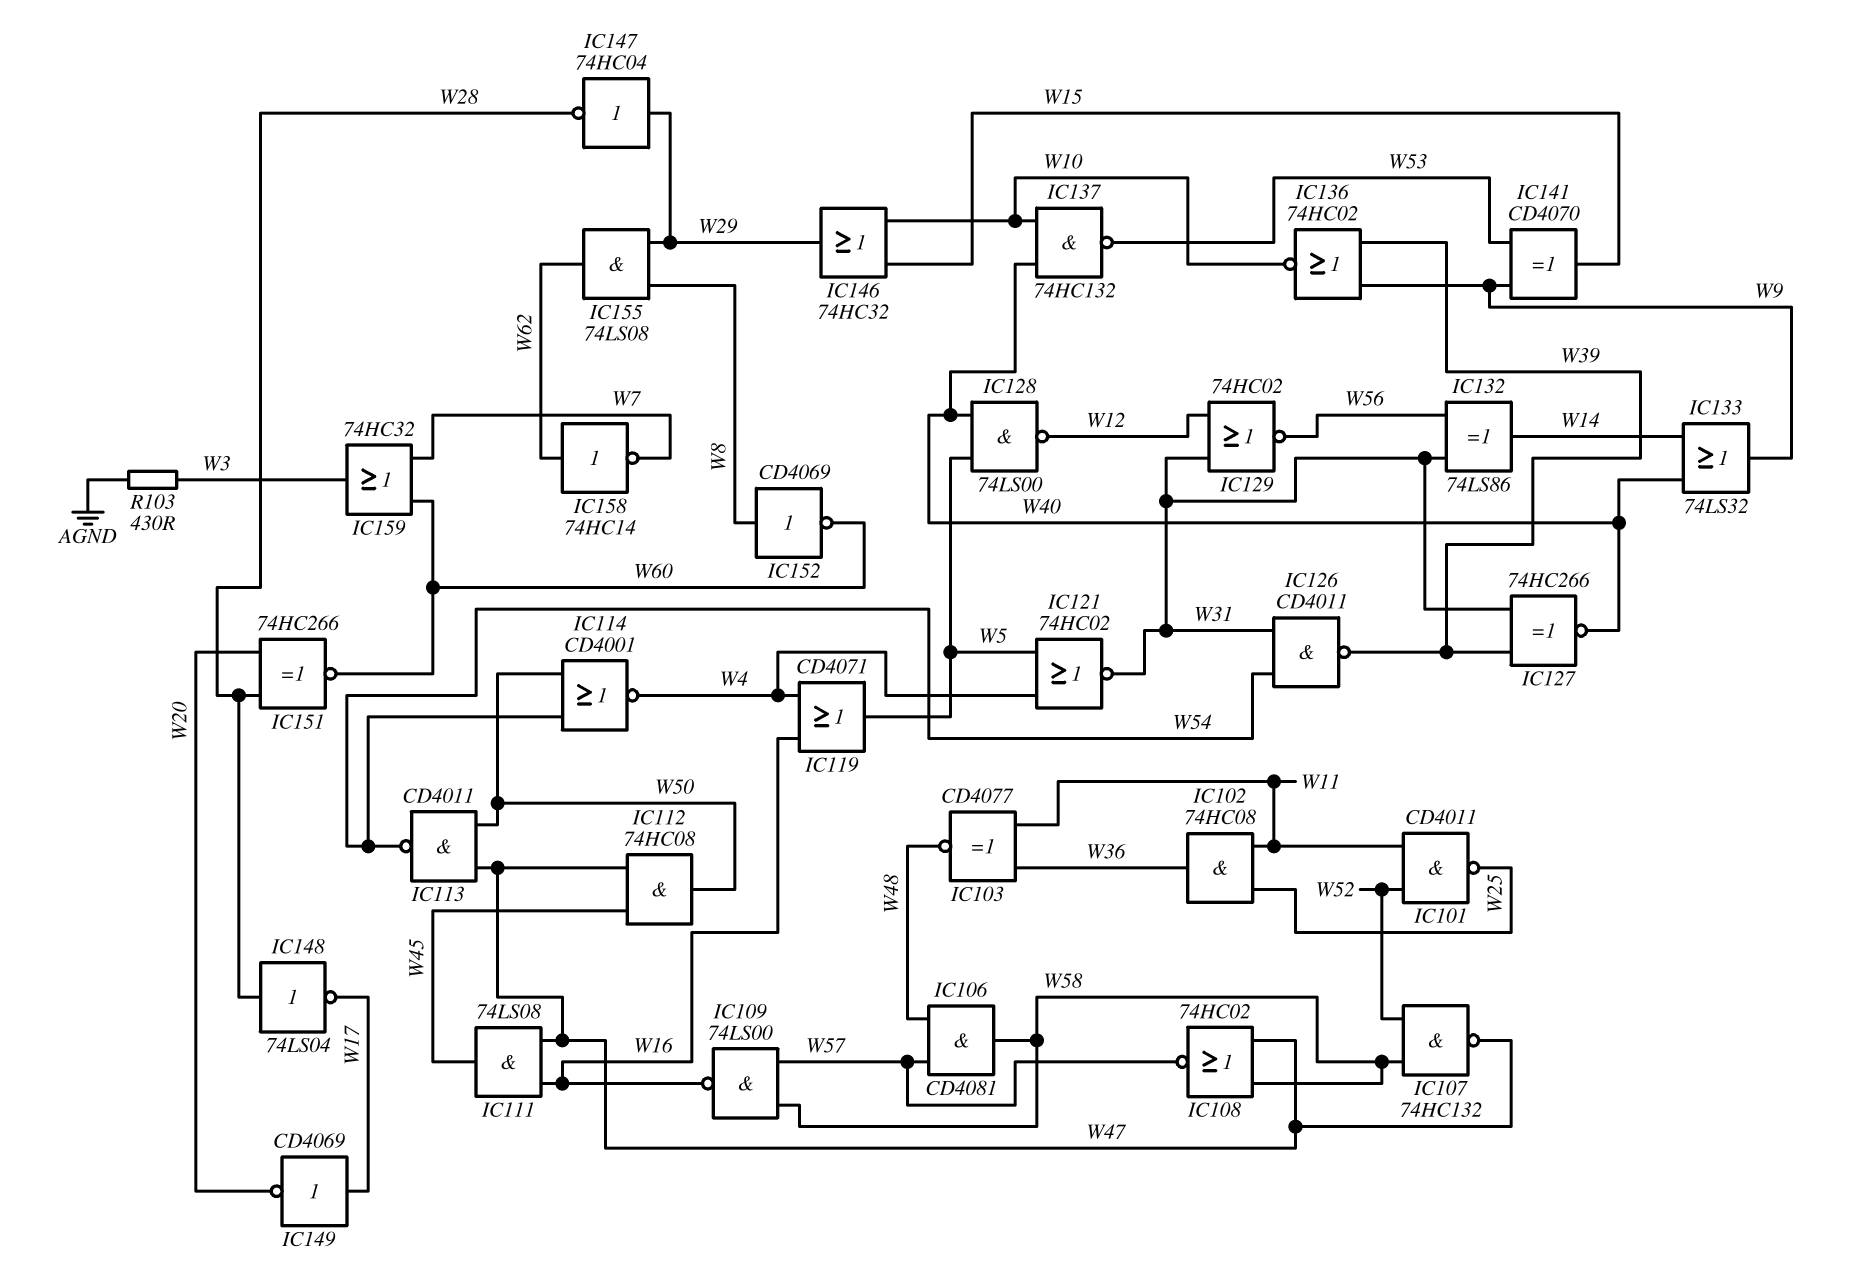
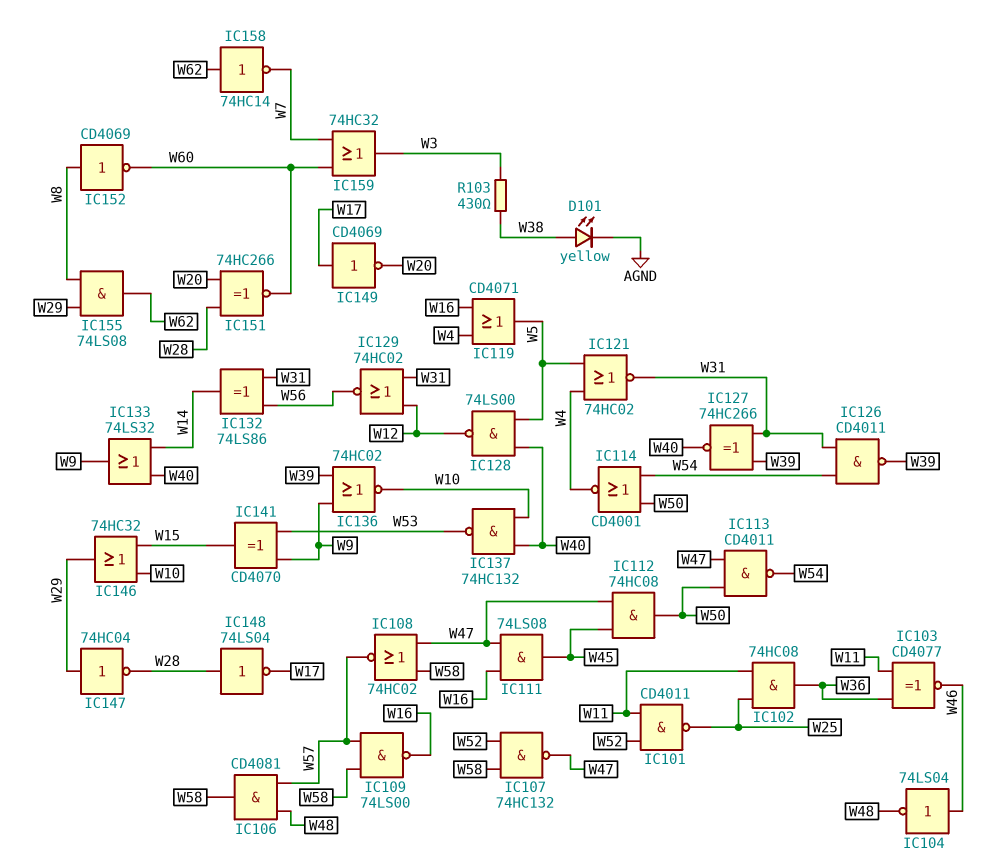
D101: none -> LED yellow (A W38, K AGND)
IC103: XNOR CD4077 (in W11, in W36, out W48) -> XNOR CD4077 (in W11, in W36, out W46)
IC104: none -> NOT 74LS04 (in W46, out W48)
R103: 430 (AGND, W3) -> 430 (W3, W38)

